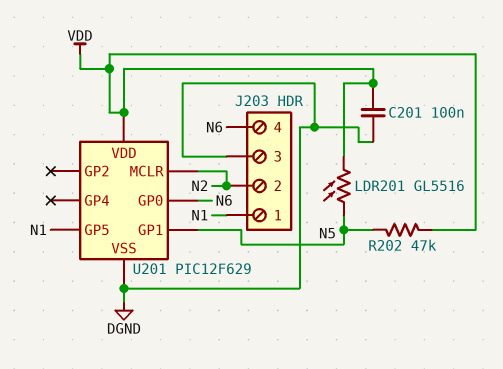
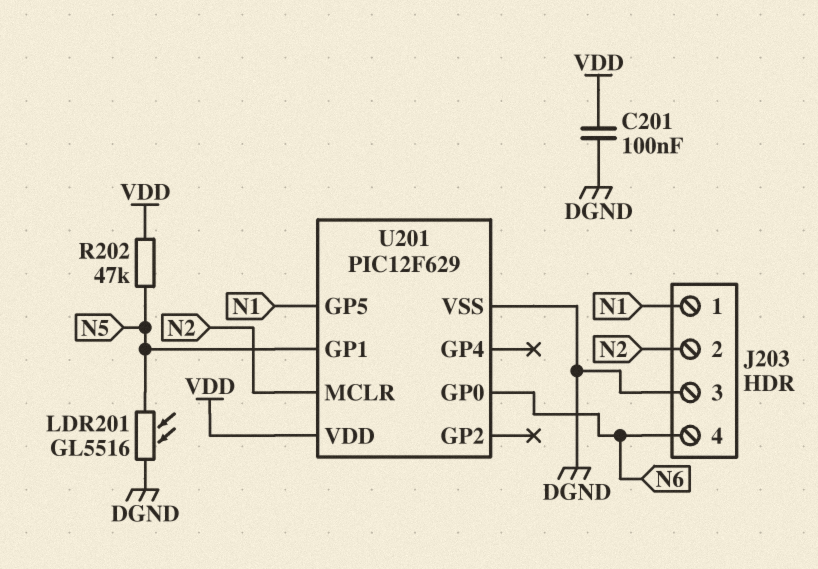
LDR201: GL5516 (N5, VDD) -> GL5516 (DGND, N5)

